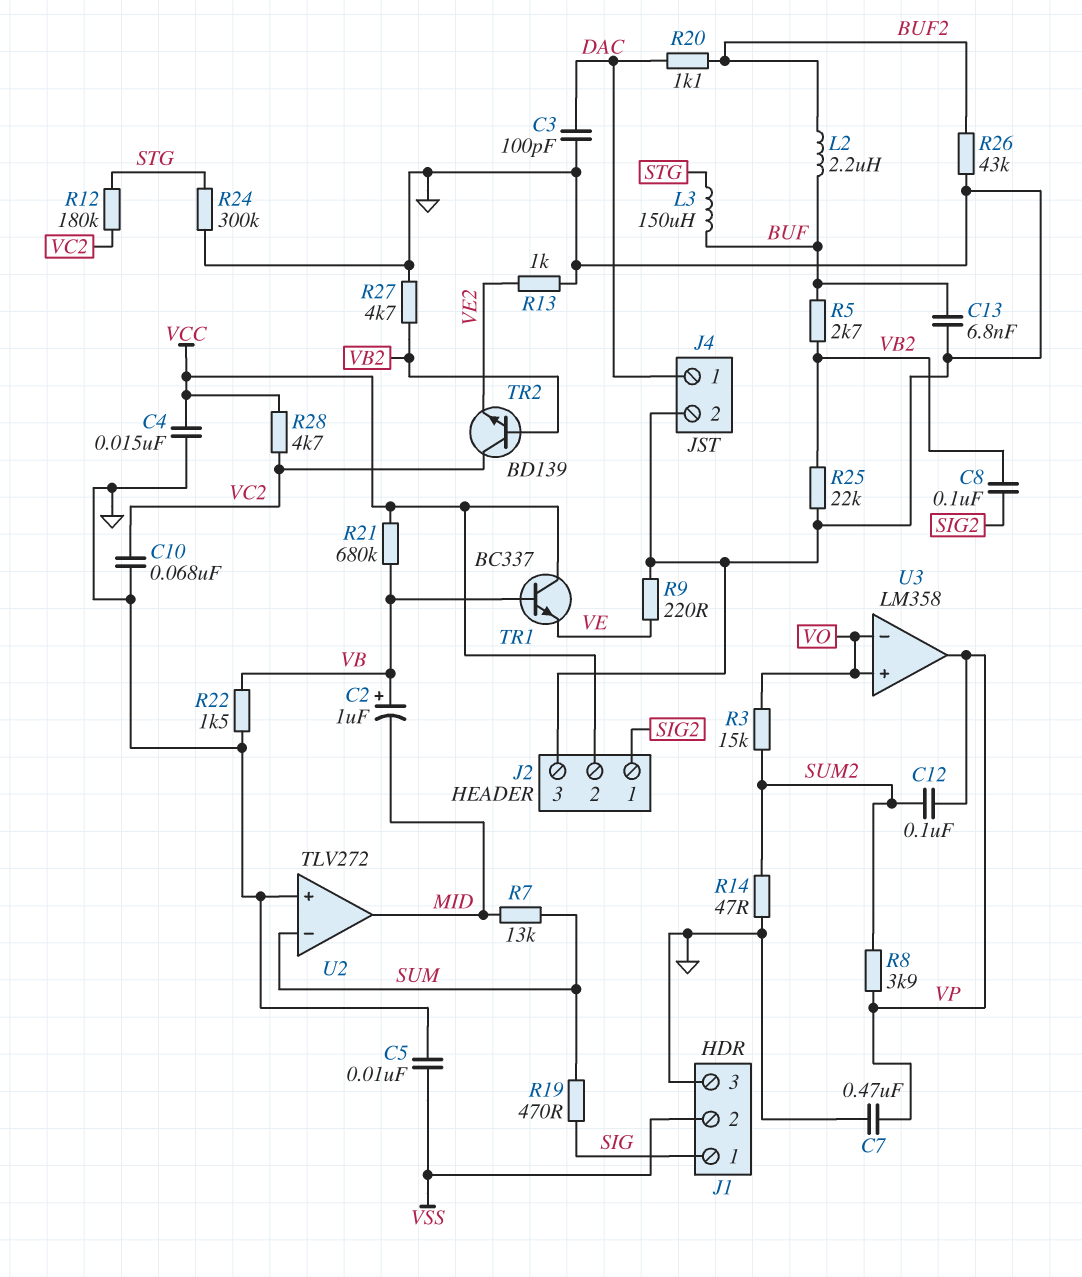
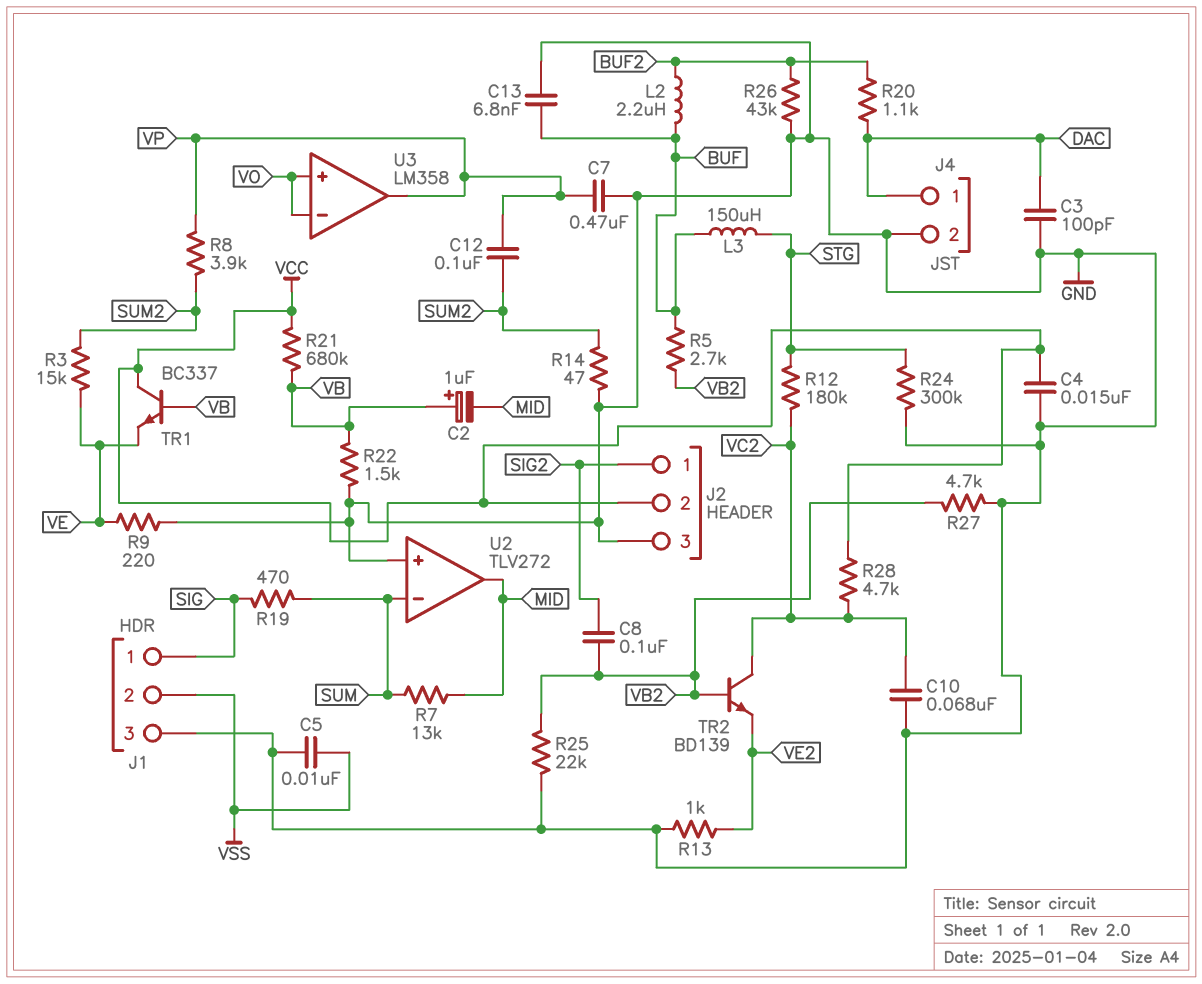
R3: 15k (SUM2, VO) -> 15k (SUM2, VE)

